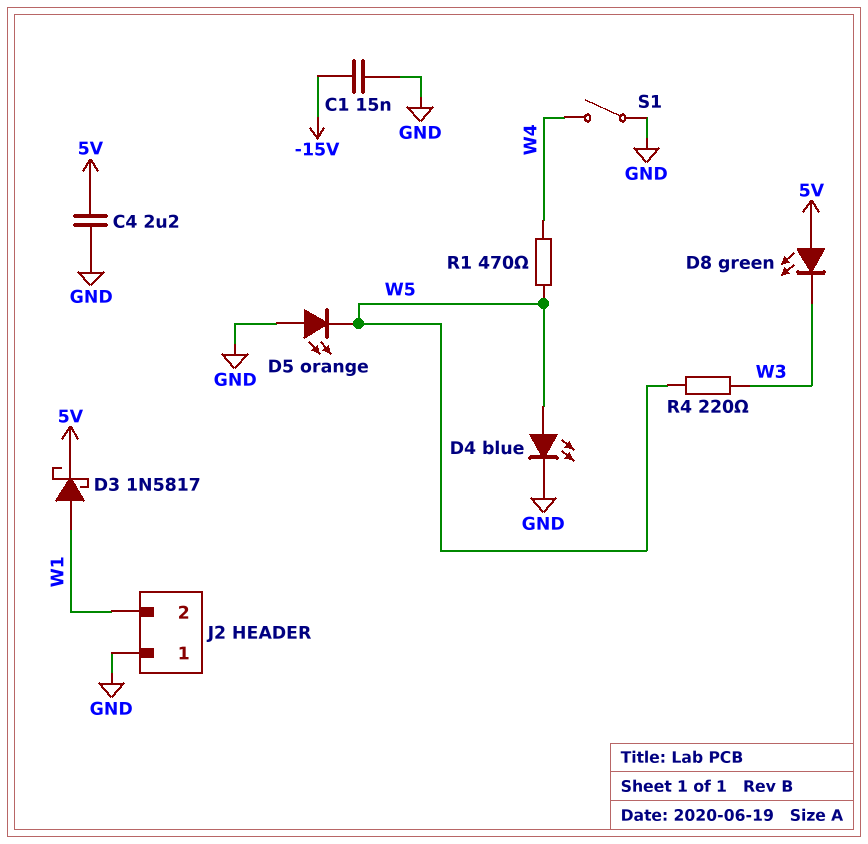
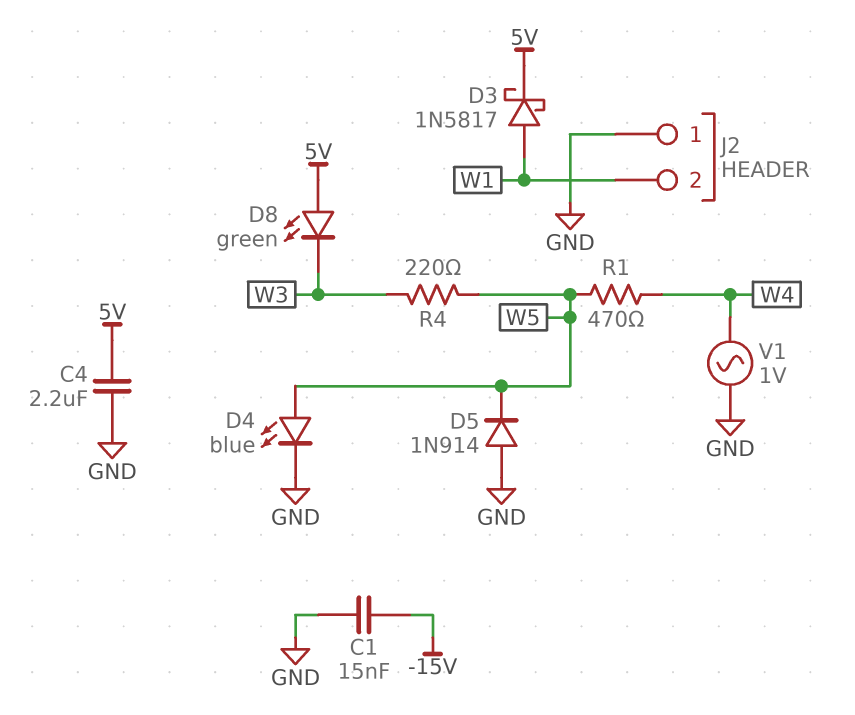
D5: LED orange (A GND, K W5) -> diode 1N914 (A GND, K W5)
S1: switch (GND, W4) -> none
V1: none -> AC 1V (GND, W4)

